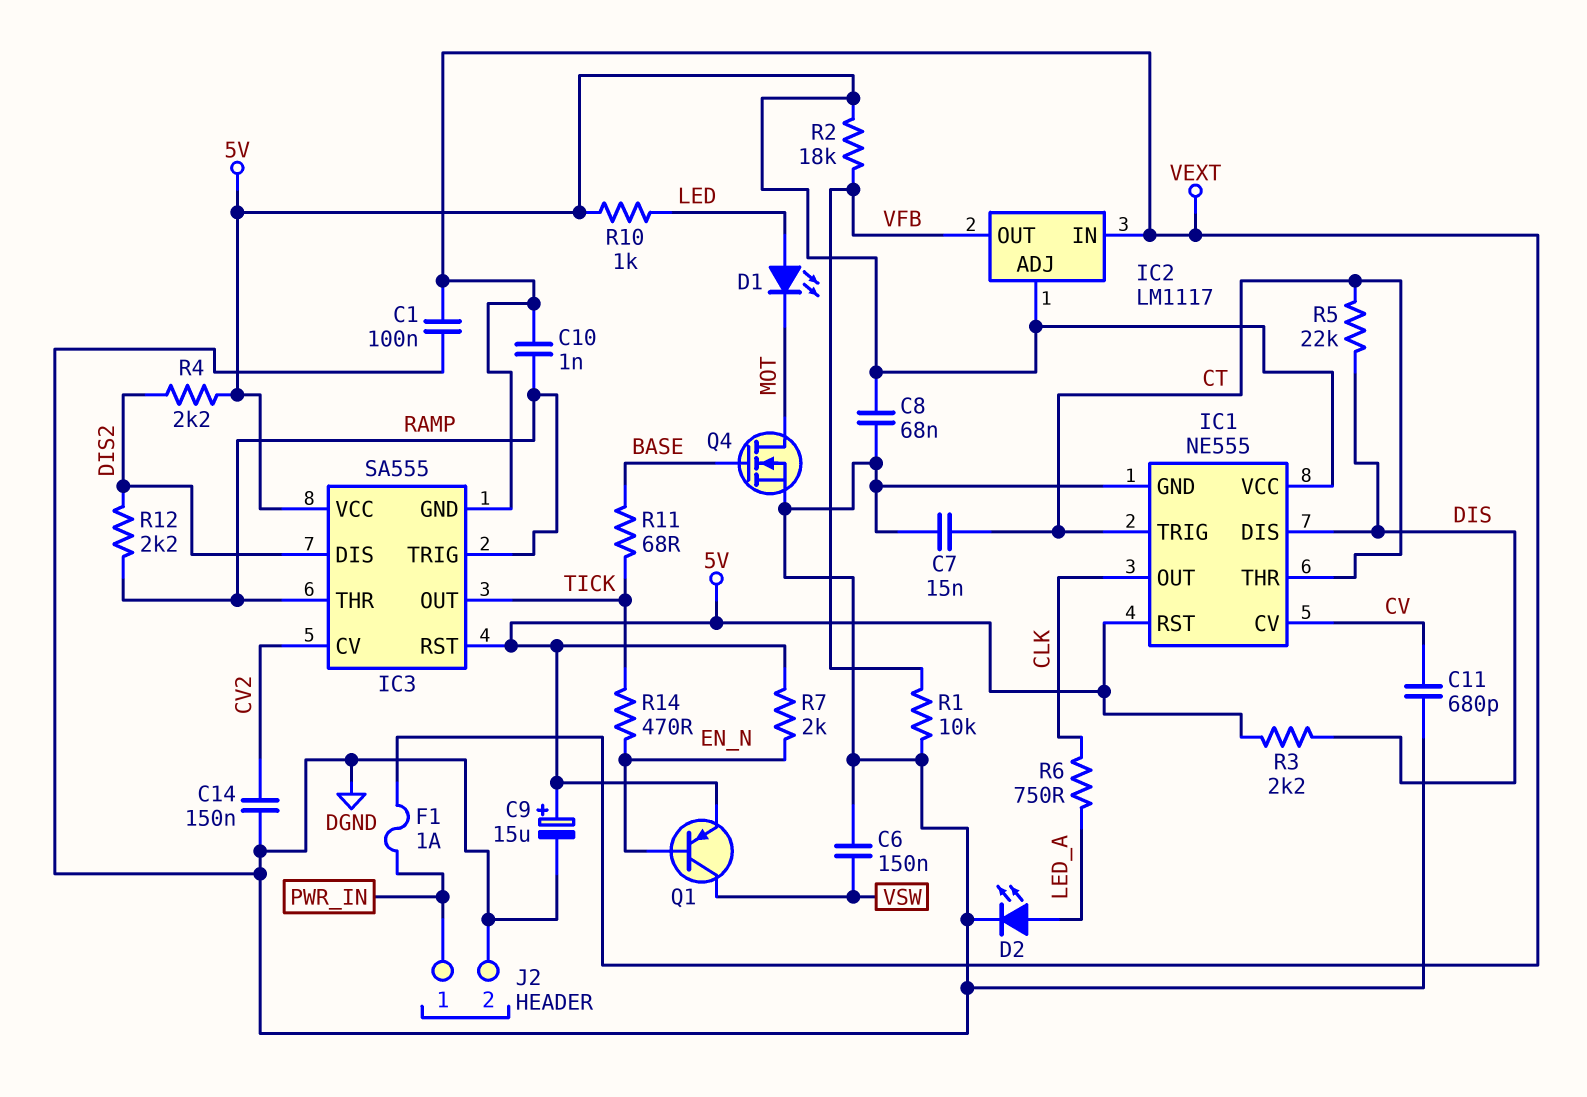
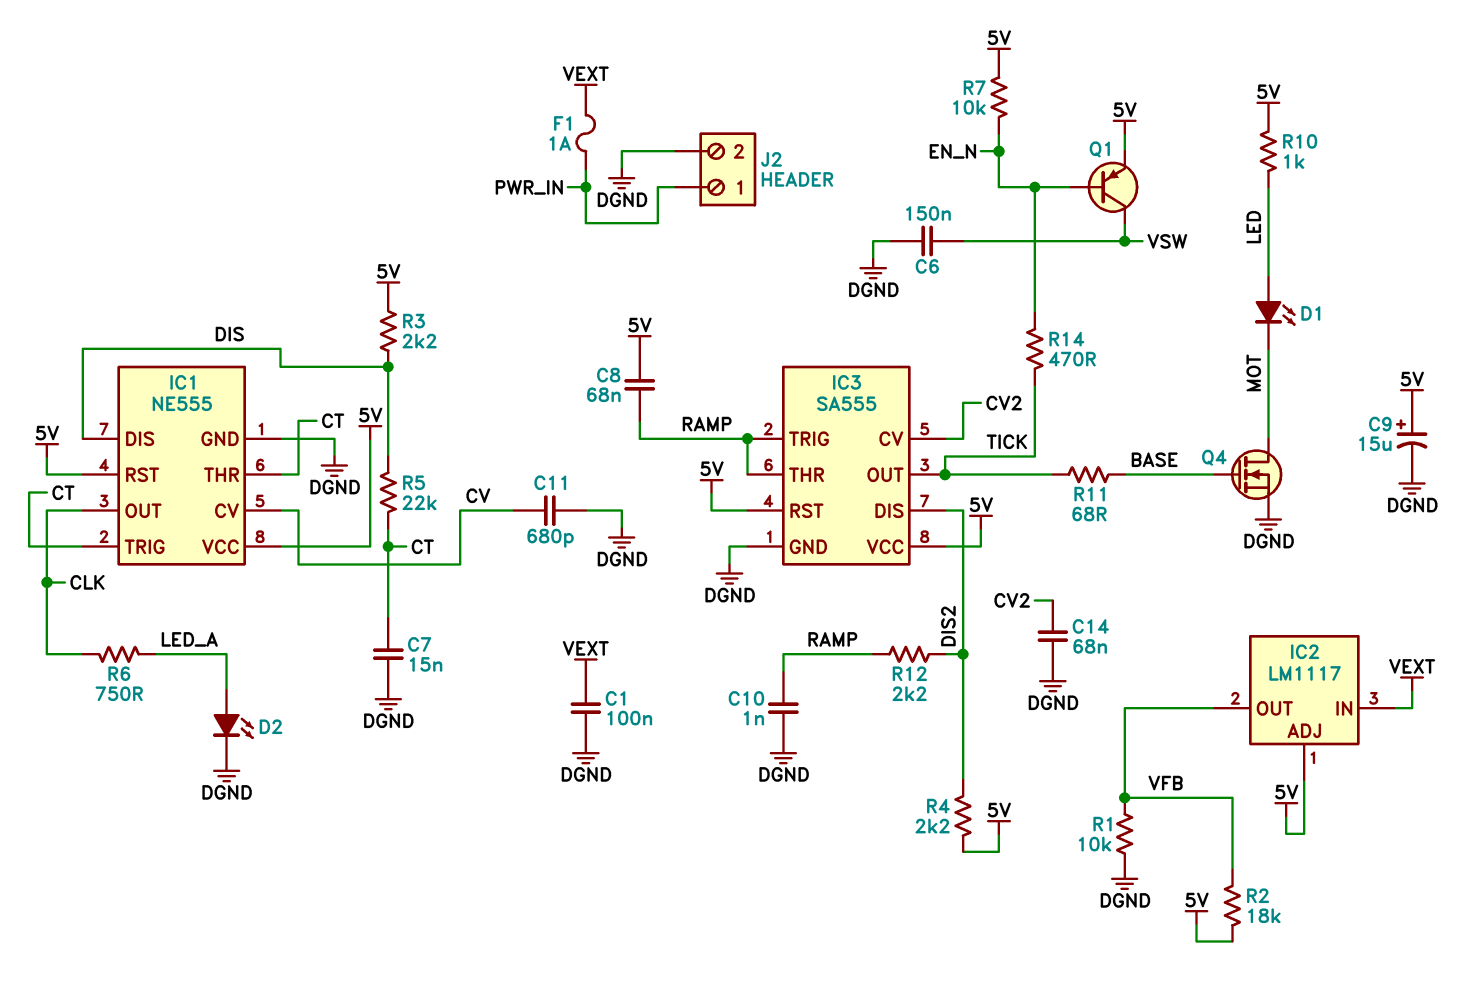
C8: 68nF (5V, DGND) -> 68nF (5V, RAMP)
C10: 1nF (RAMP, VEXT) -> 1nF (DGND, RAMP)
C14: 150nF (CV2, DGND) -> 68nF (CV2, DGND)
IC3 pin GND: VEXT -> DGND
R7: 2k (5V, EN_N) -> 10k (5V, EN_N)

